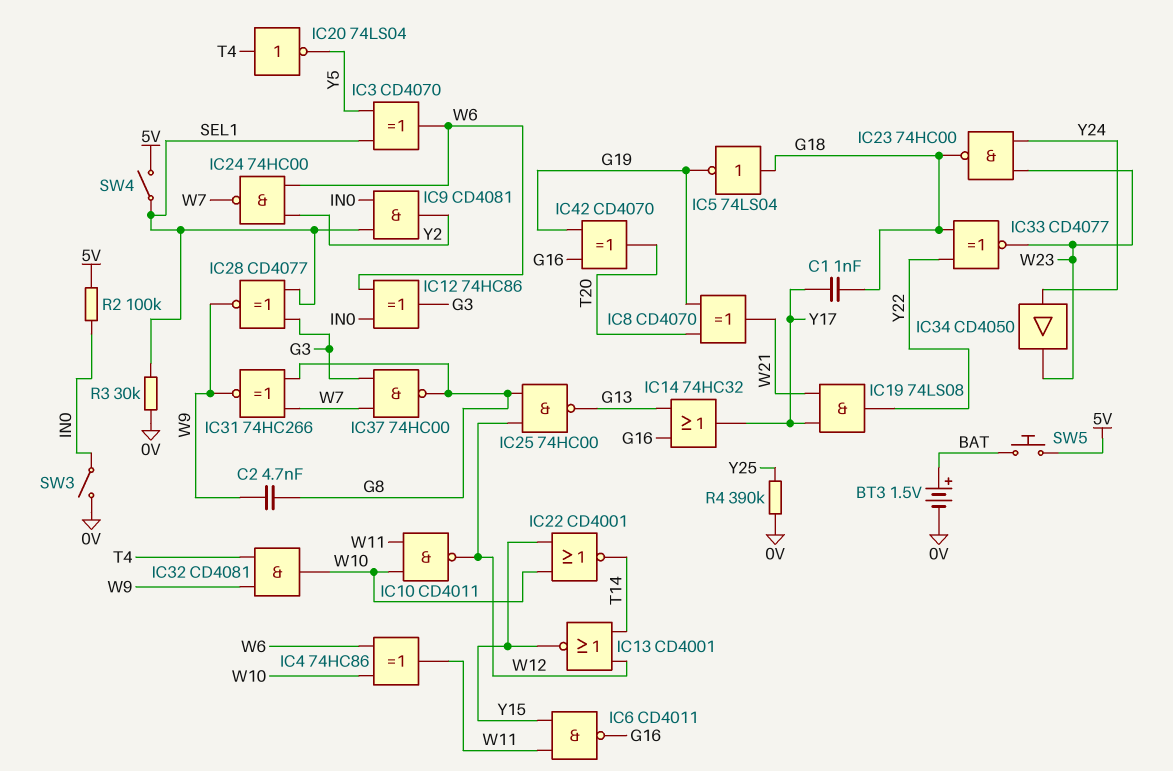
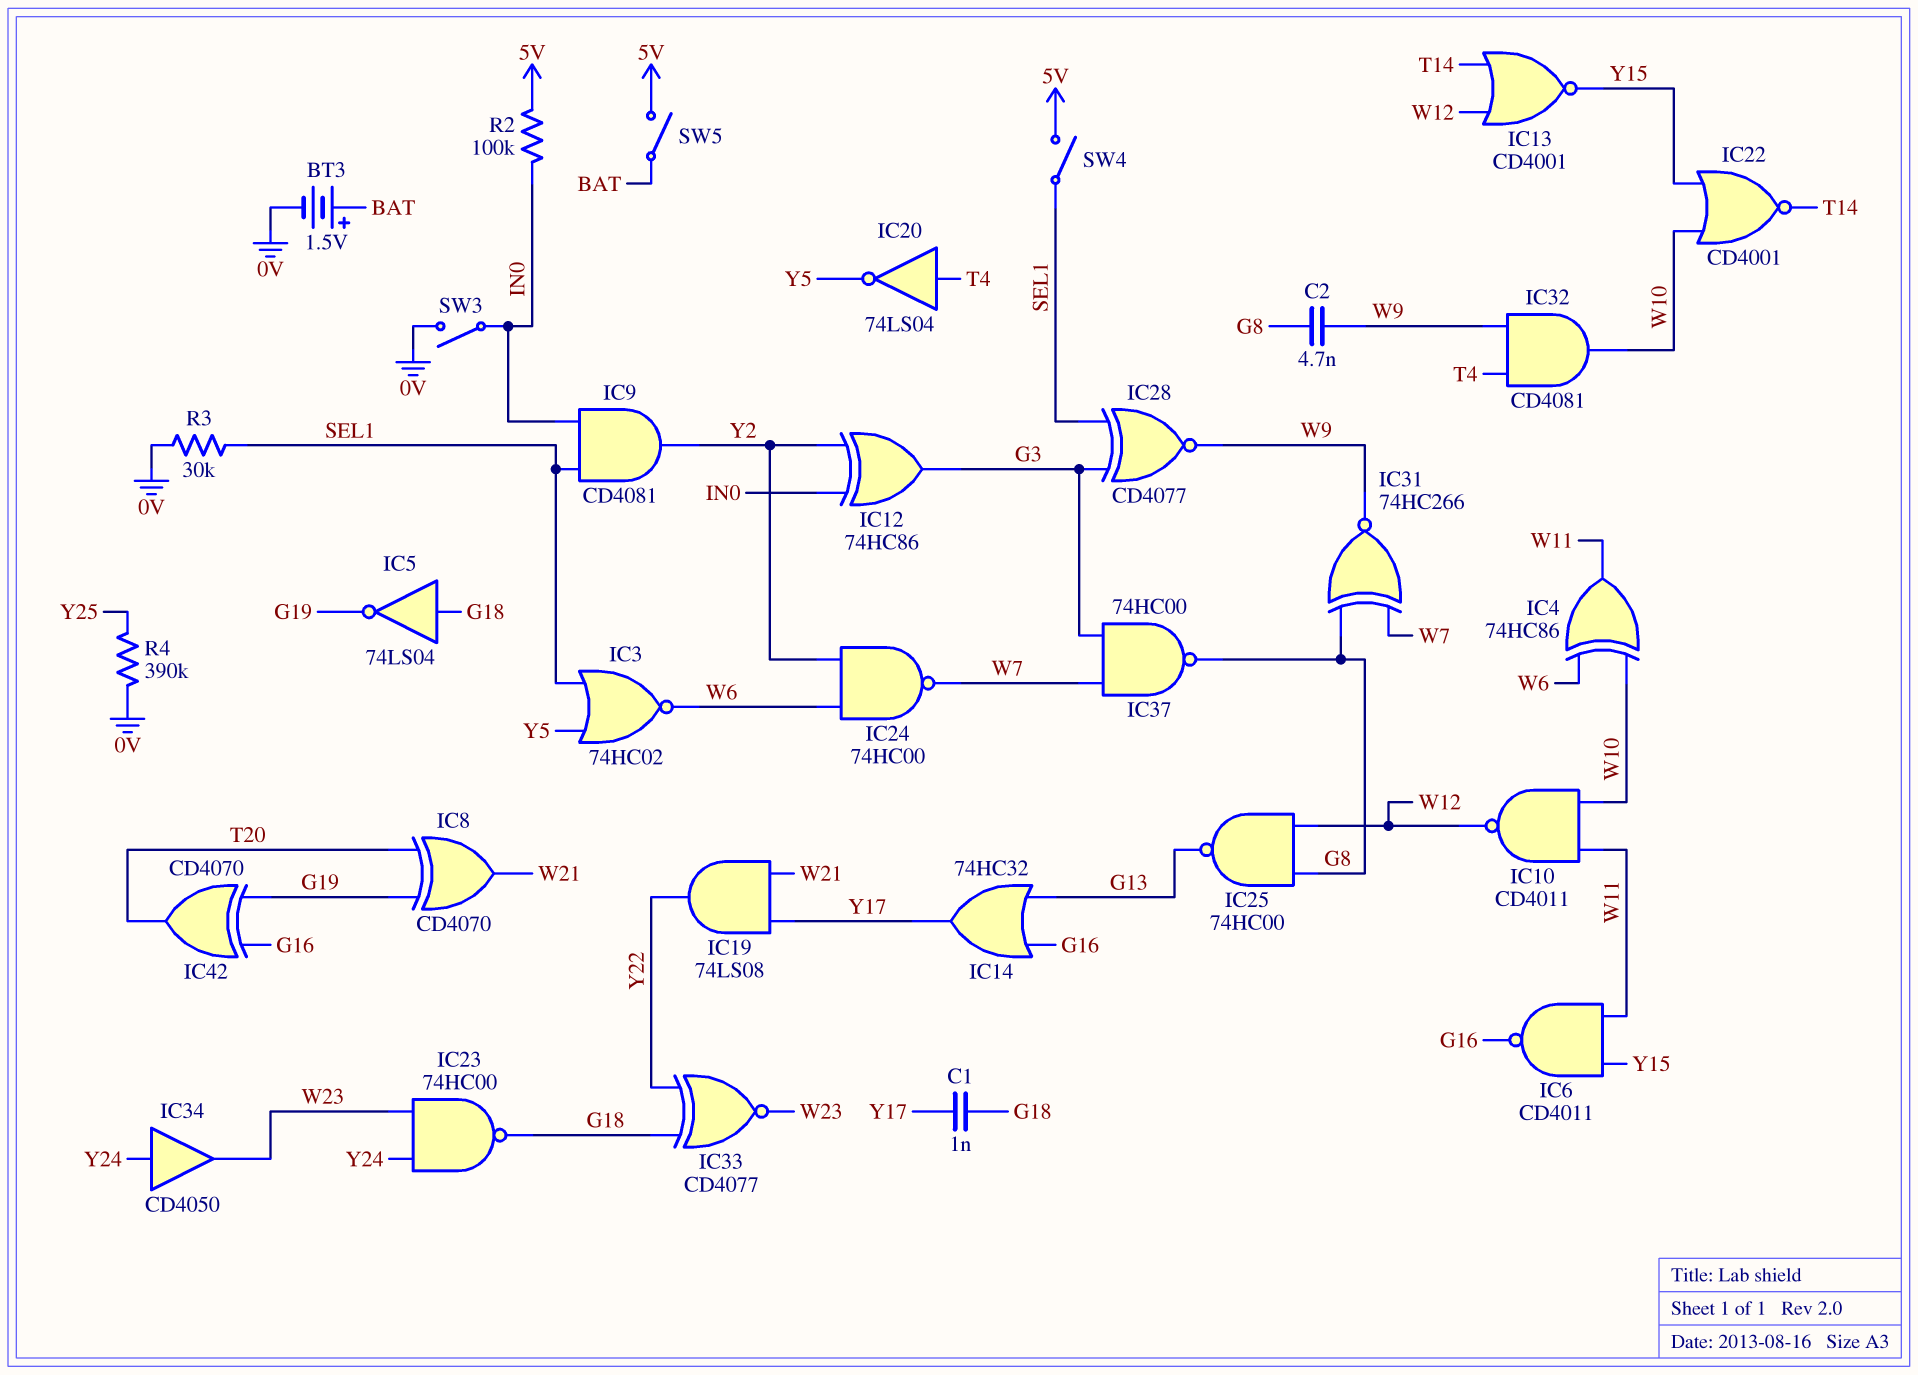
IC3: XOR CD4070 (in SEL1, in Y5, out W6) -> NOR 74HC02 (in SEL1, in Y5, out W6)
IC12: XOR 74HC86 (in IN0, in W6, out G3) -> XOR 74HC86 (in IN0, in Y2, out G3)
SW5: button (5V, BAT) -> switch (5V, BAT)

